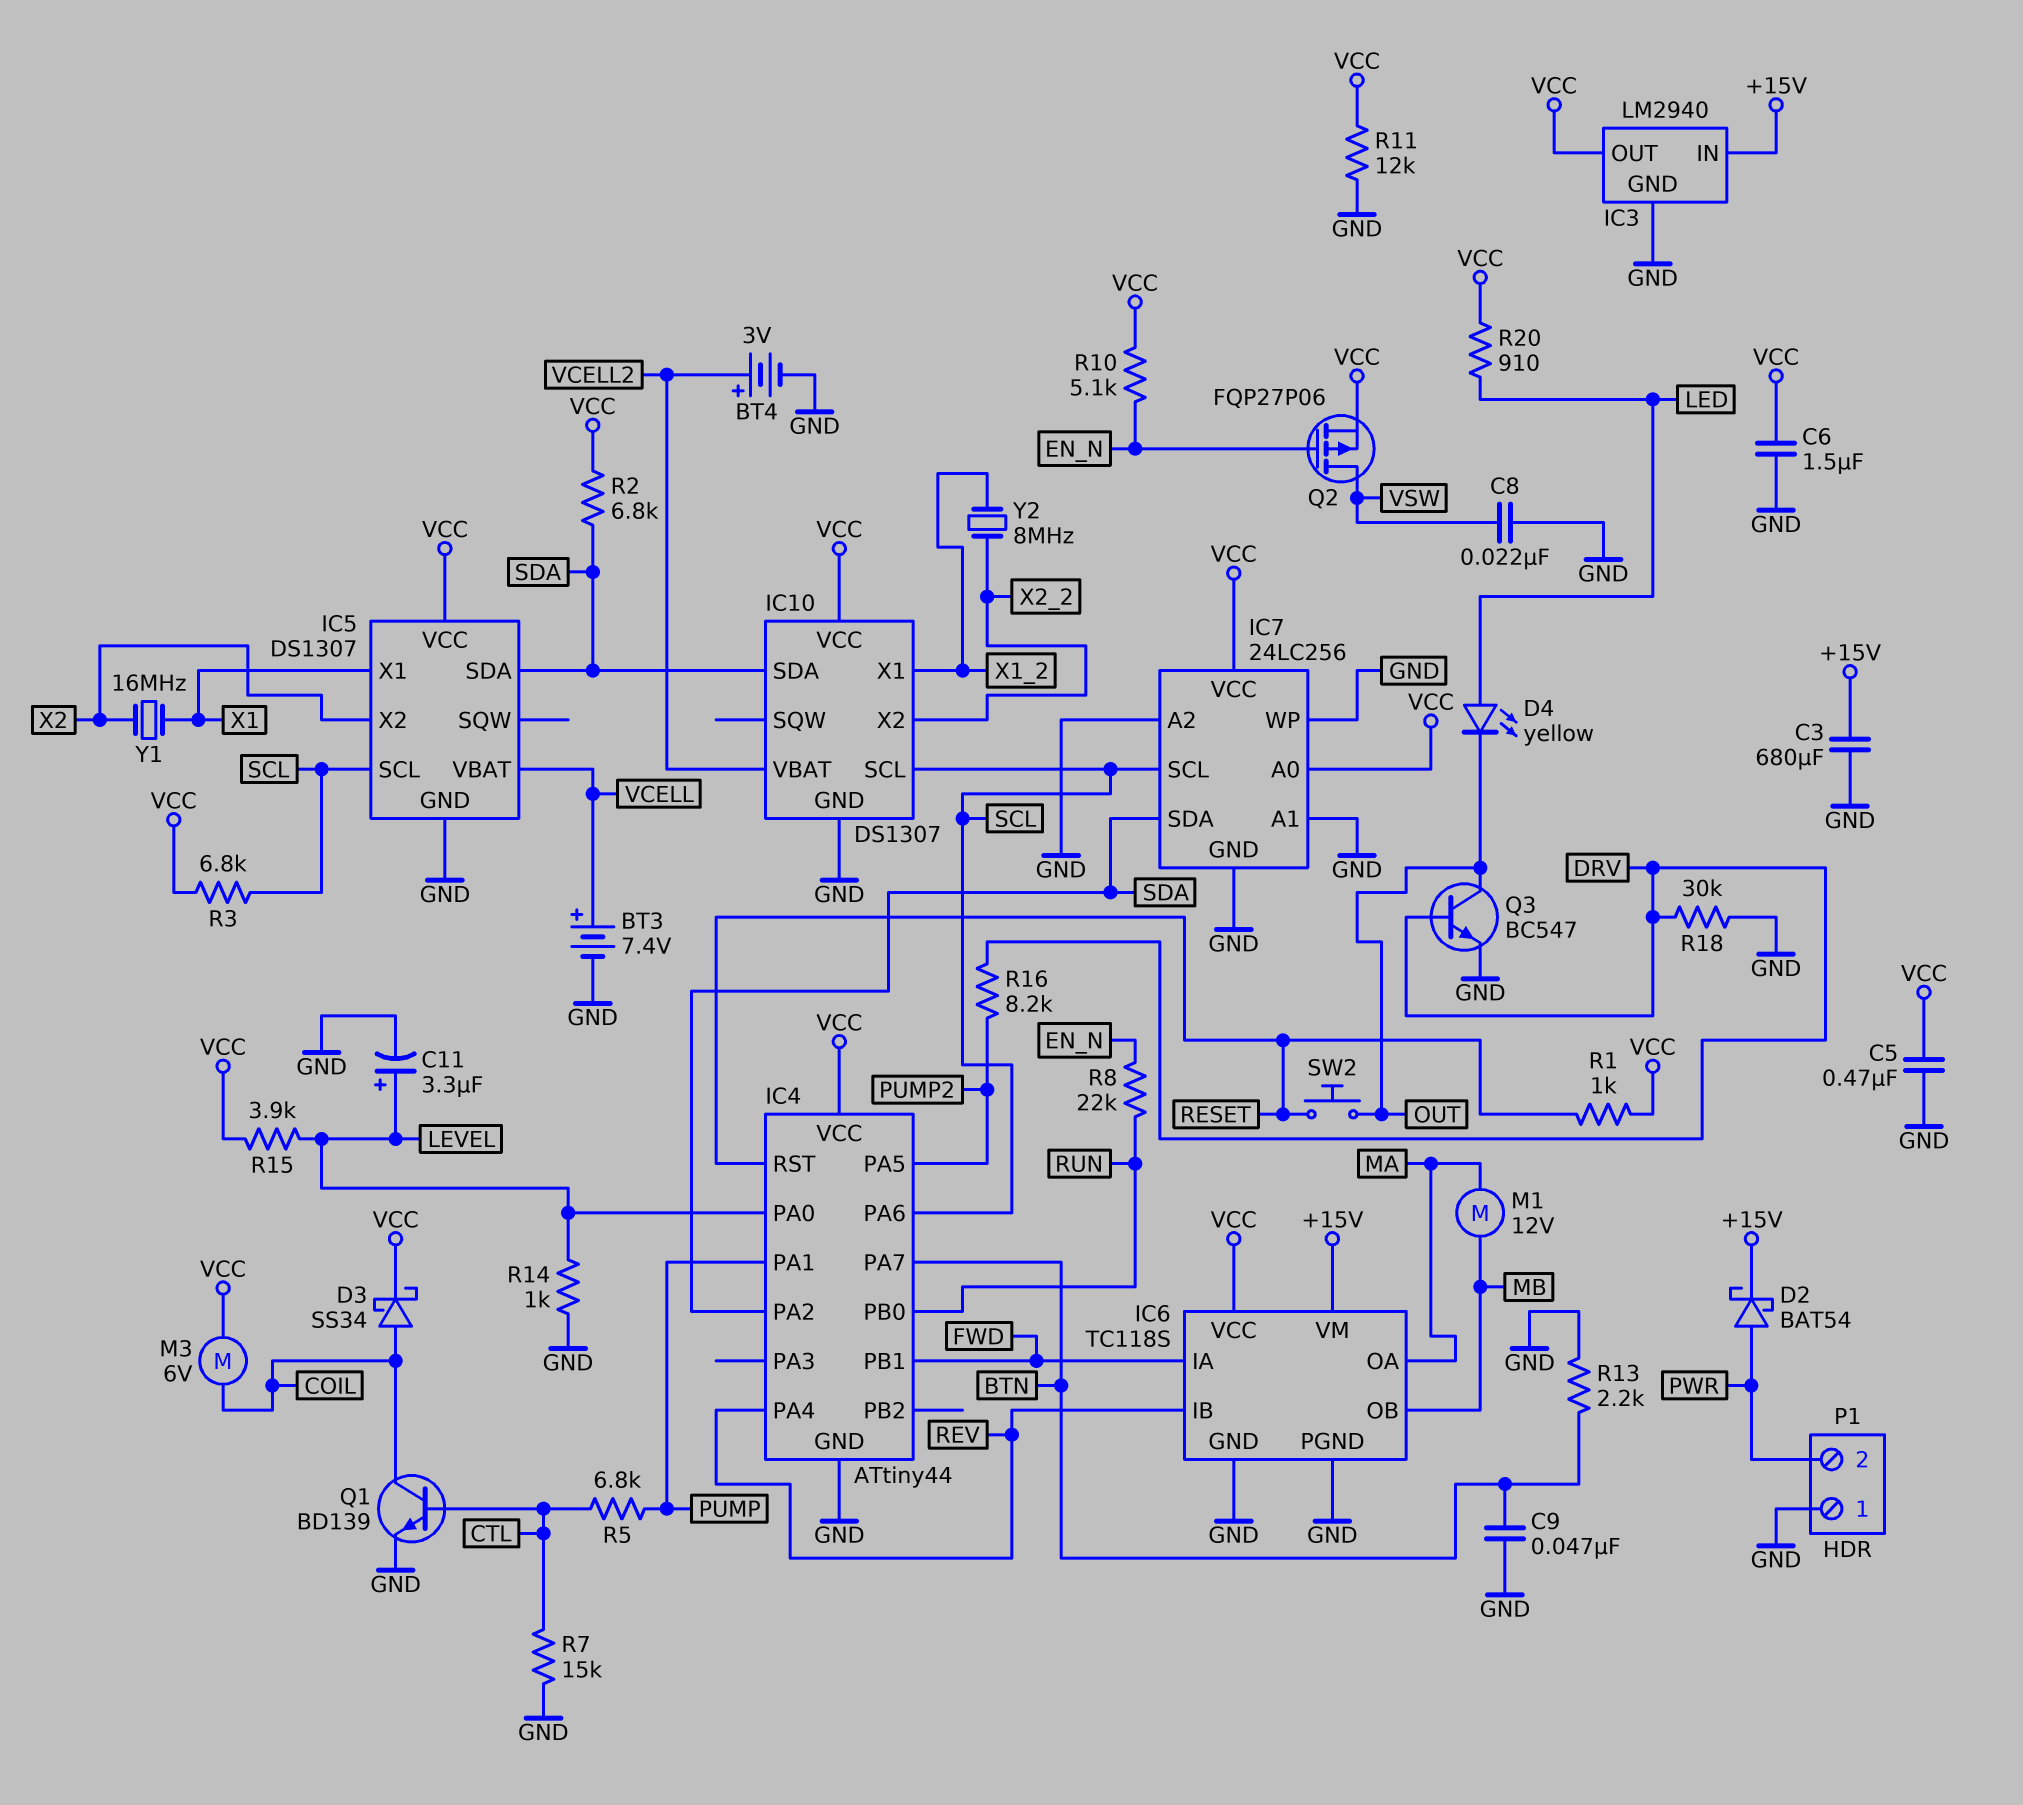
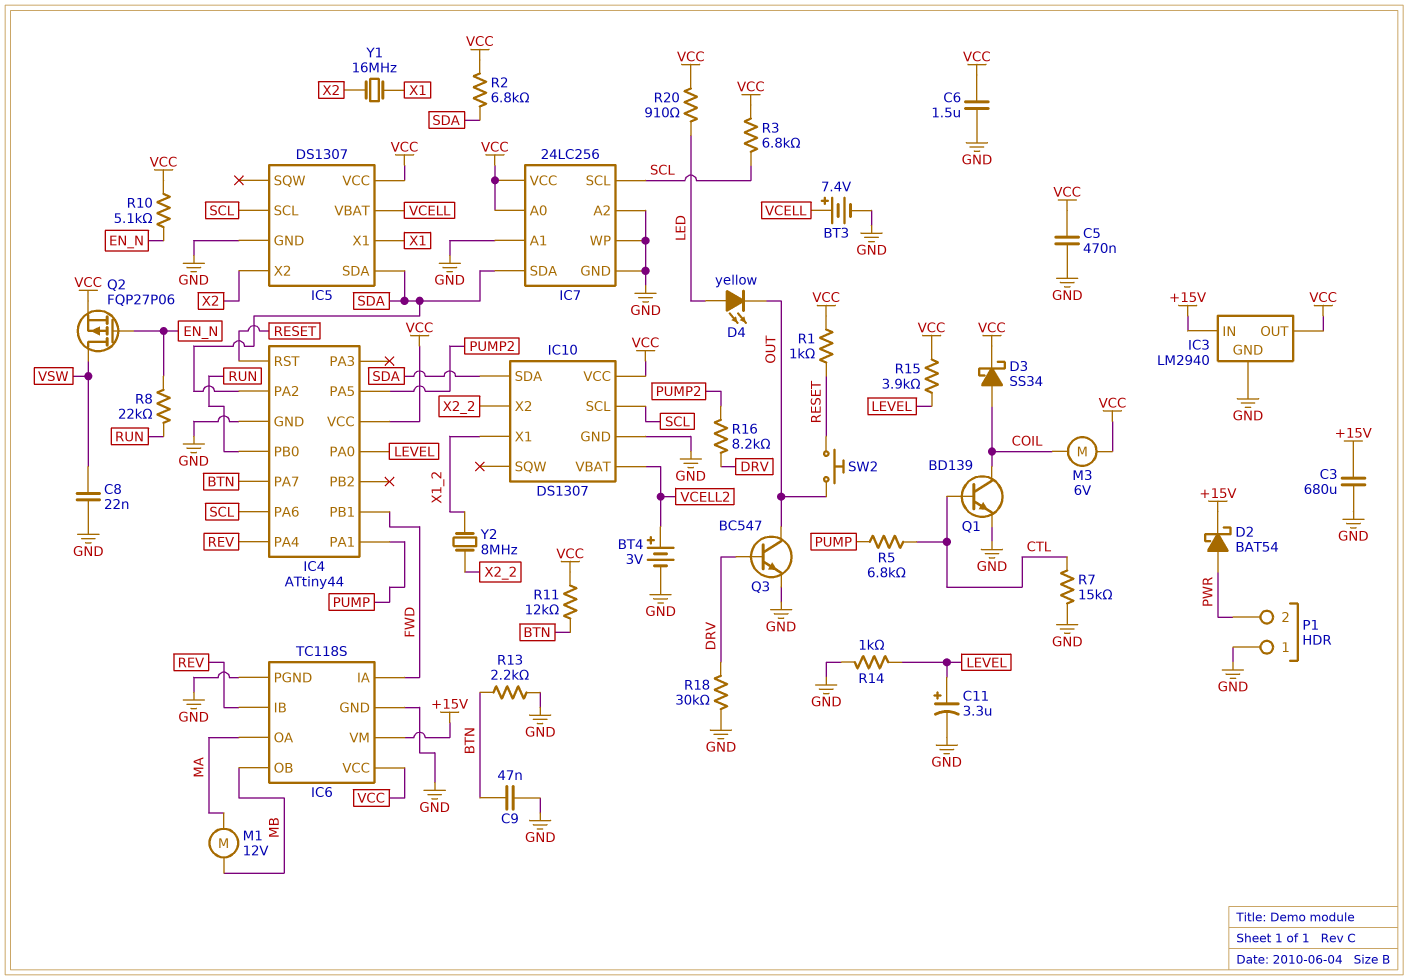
R11: 12k (GND, VCC) -> 12k (BTN, VCC)

